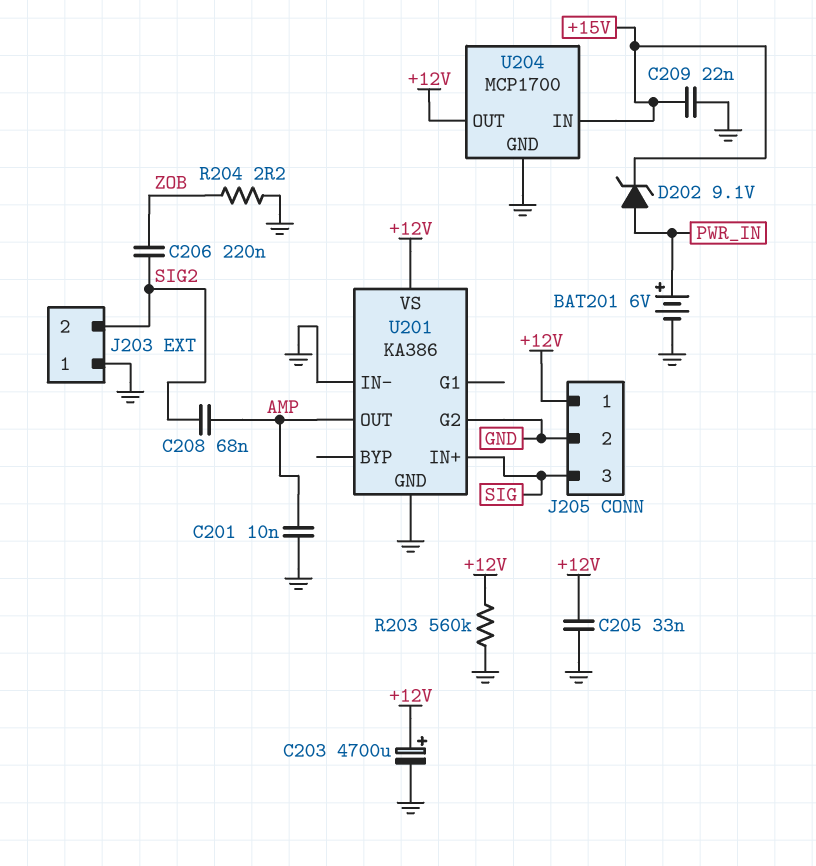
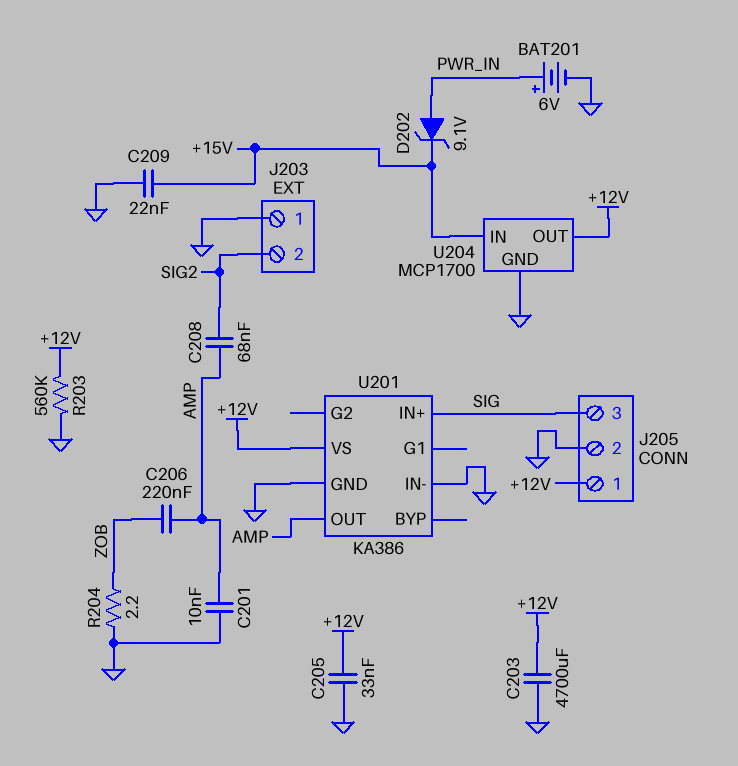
C203: 4700uF (plus +12V, minus GND) -> 4700uF (+12V, GND)
C206: 220nF (SIG2, ZOB) -> 220nF (AMP, ZOB)
U201 pin G2: GND -> none

